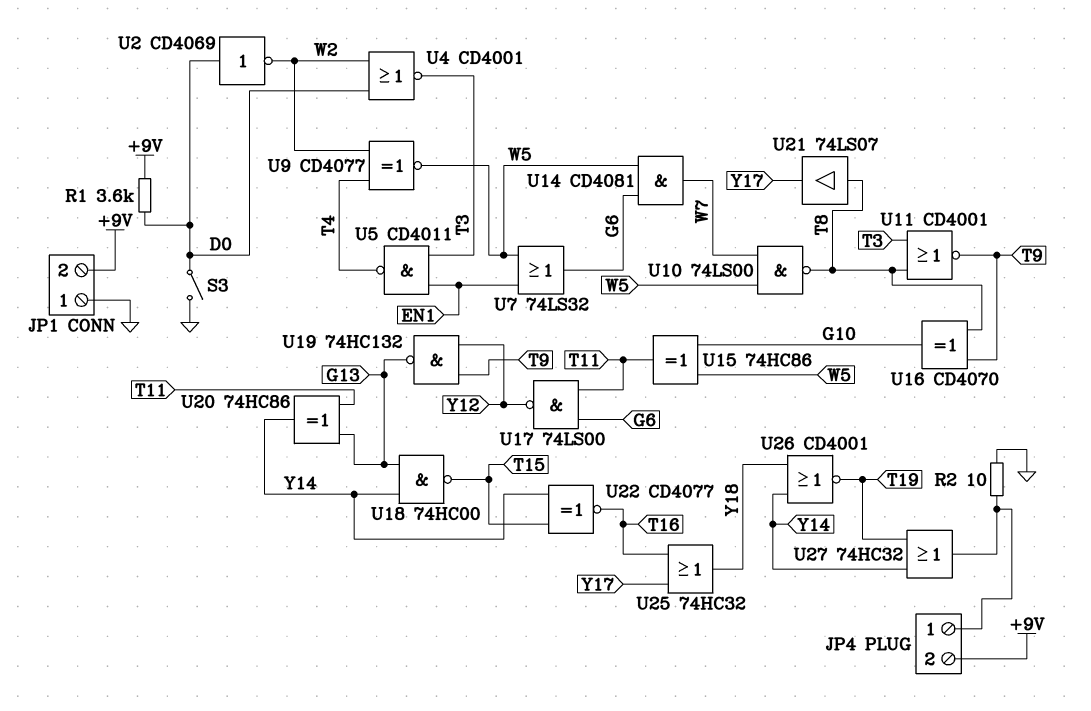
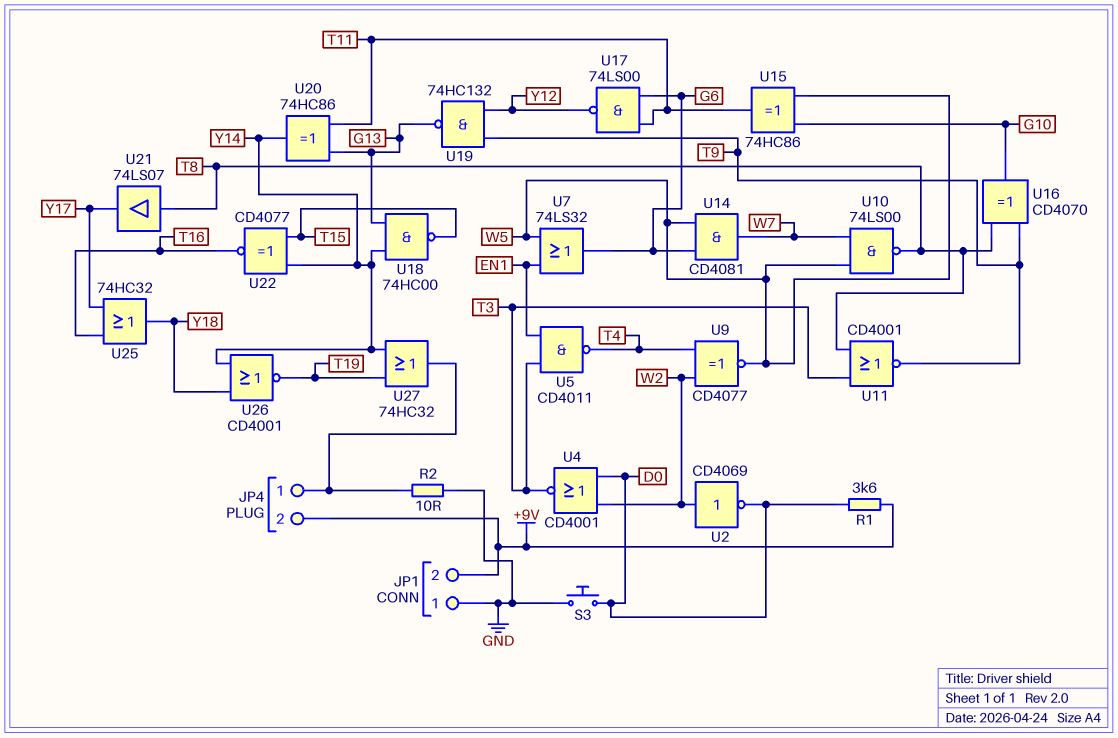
S3: switch (D0, GND) -> button (D0, GND)
U2: NOT CD4069 (in D0, out W2) -> NOT CD4069 (in W2, out D0)

